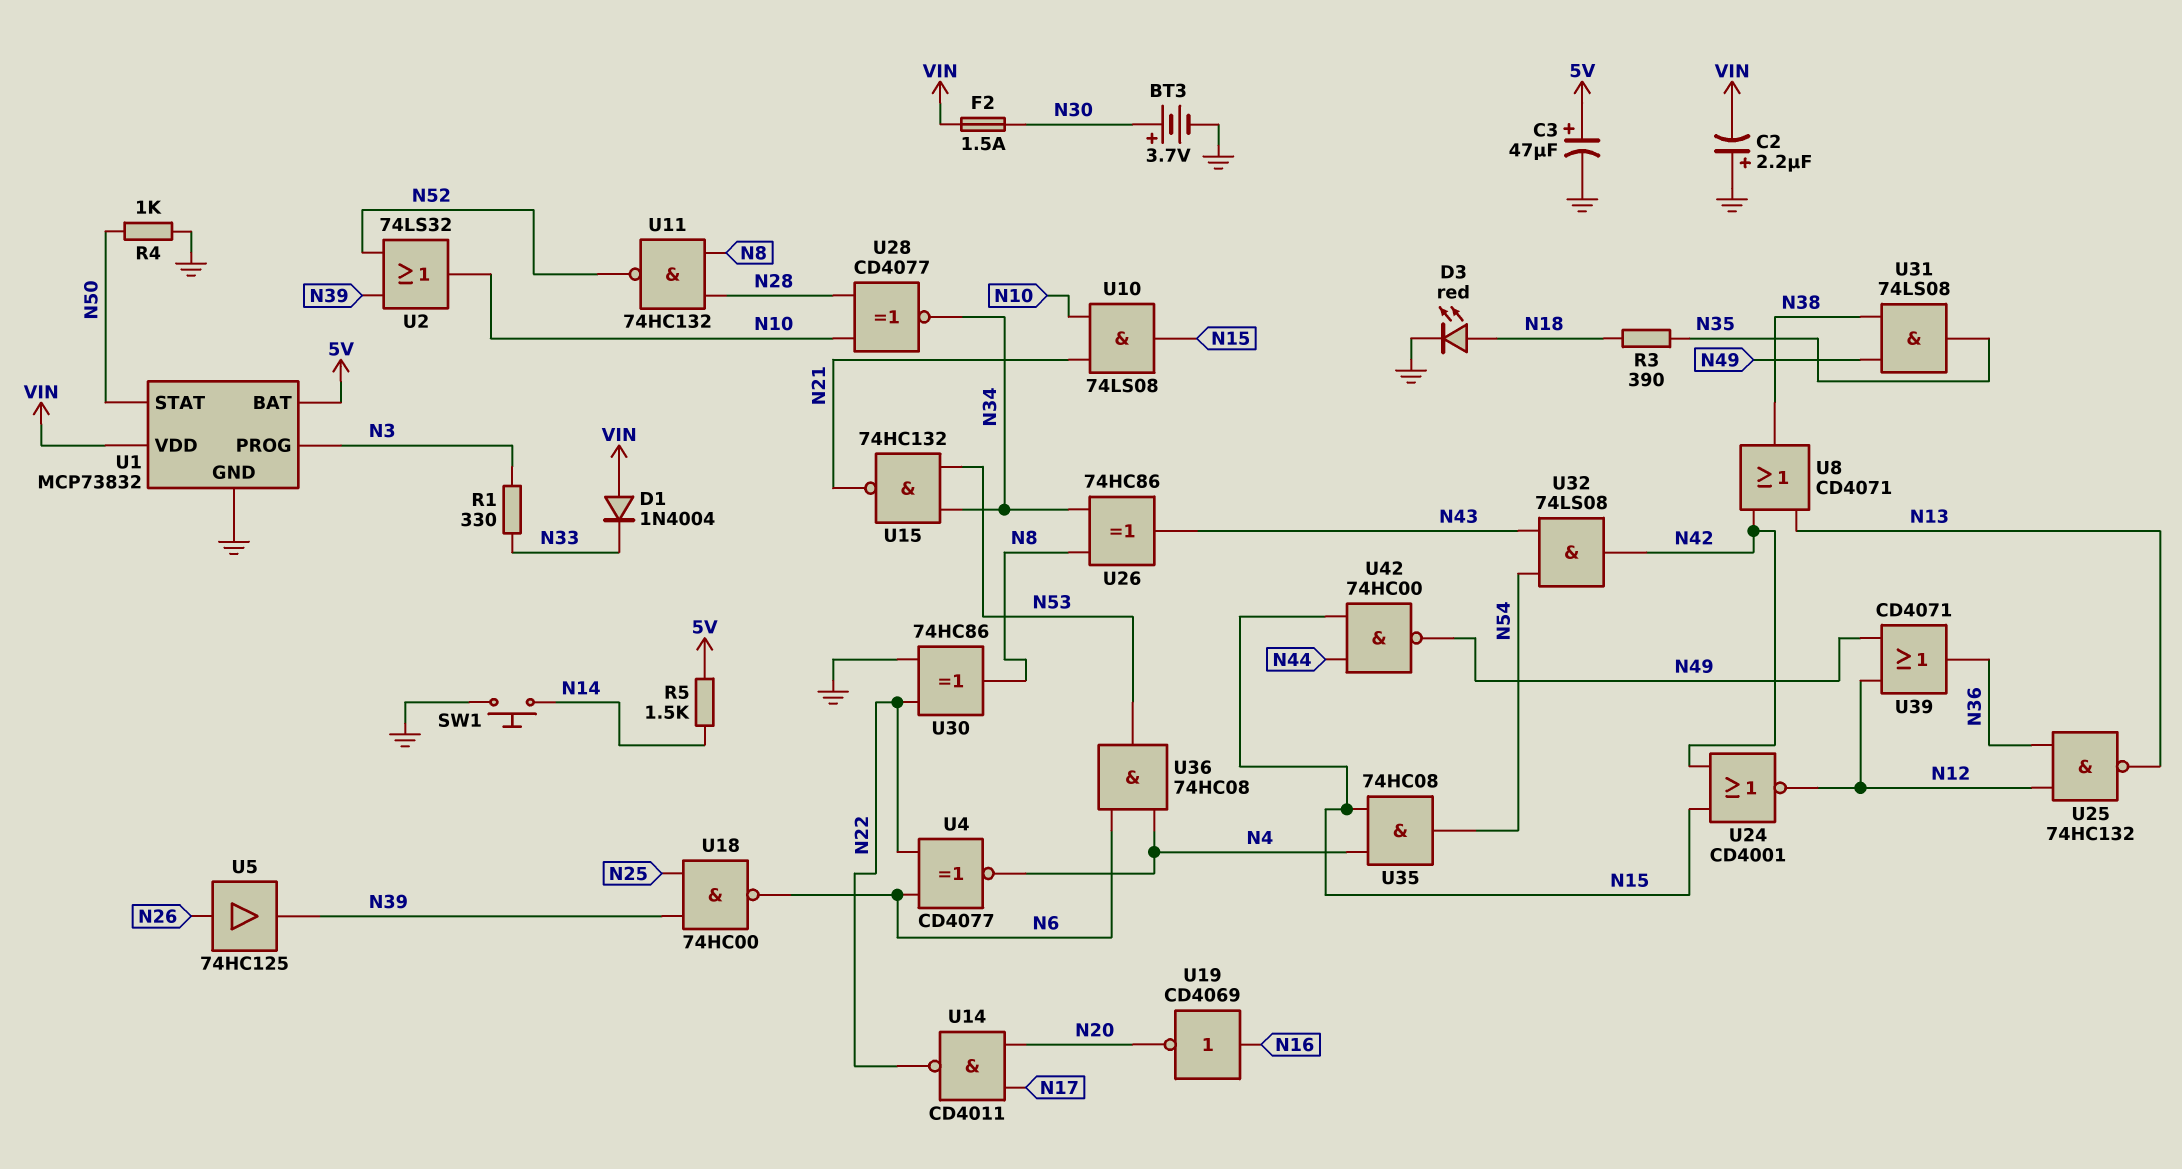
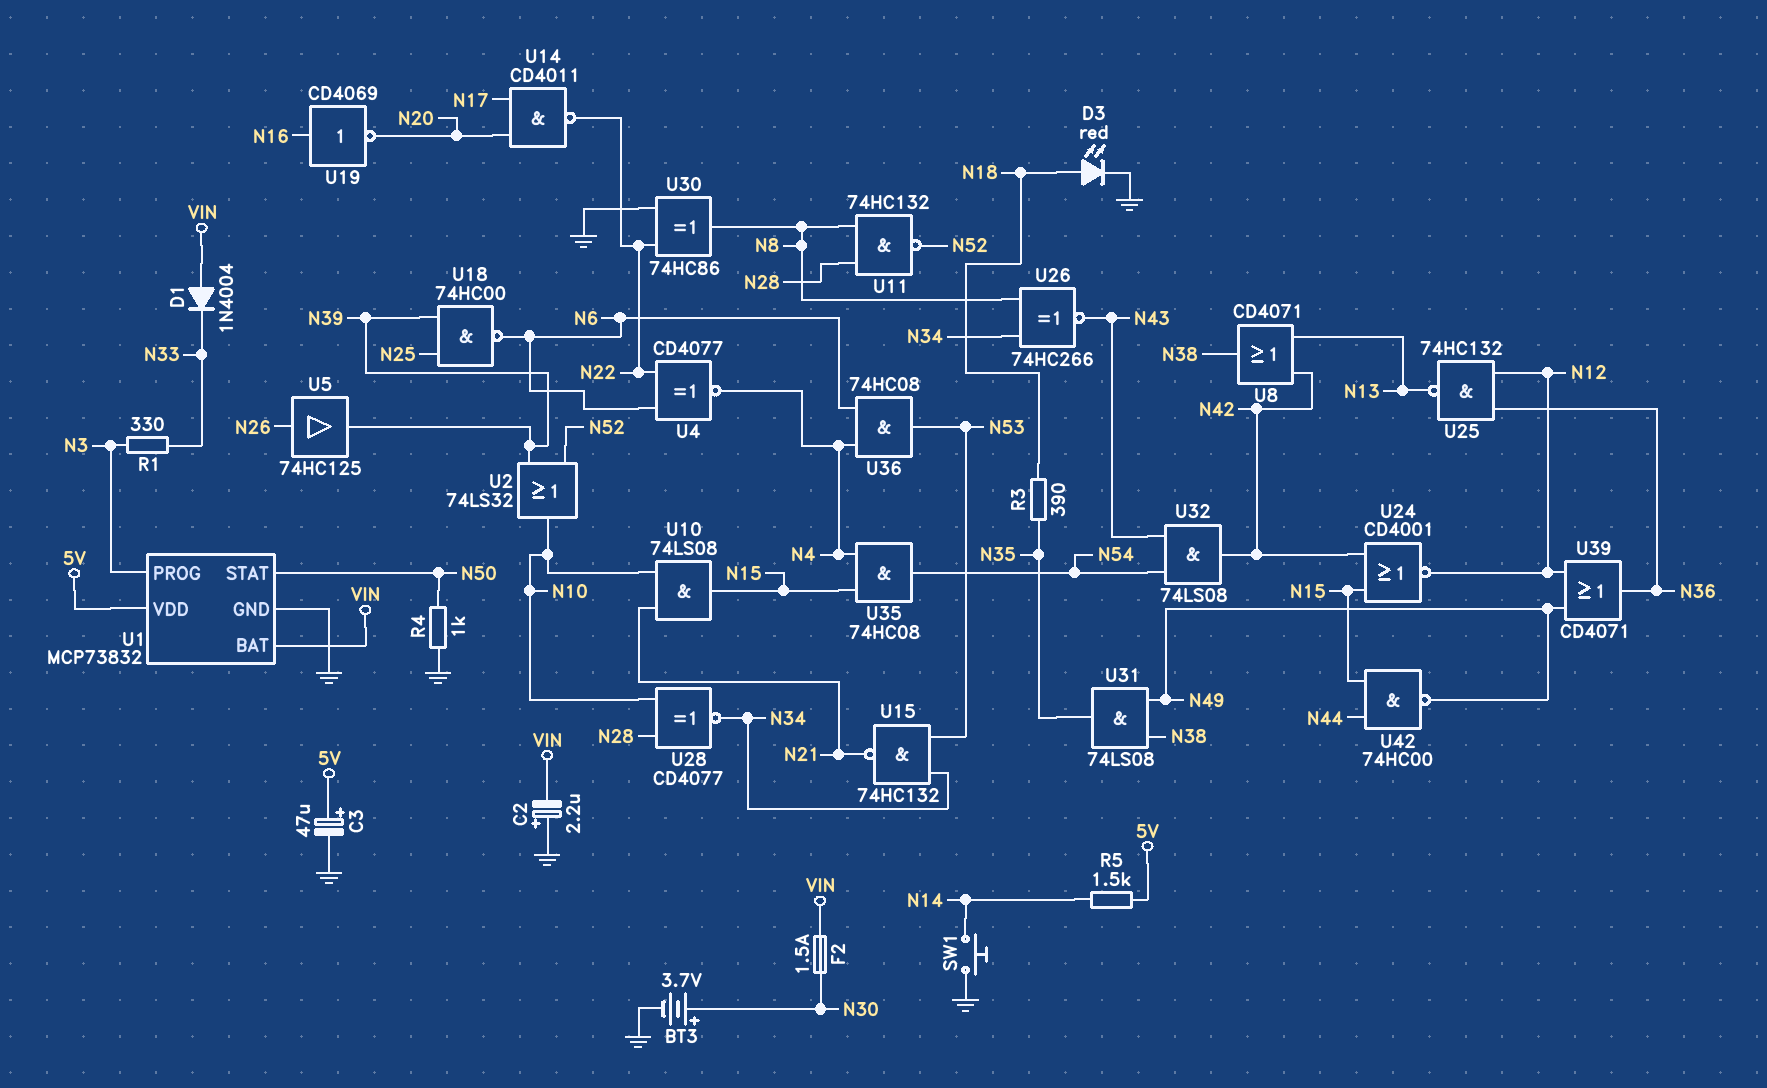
U1 pin BAT: 5V -> VIN
U1 pin VDD: VIN -> 5V
U26: XOR 74HC86 (in N8, in N34, out N43) -> XNOR 74HC266 (in N8, in N34, out N43)

